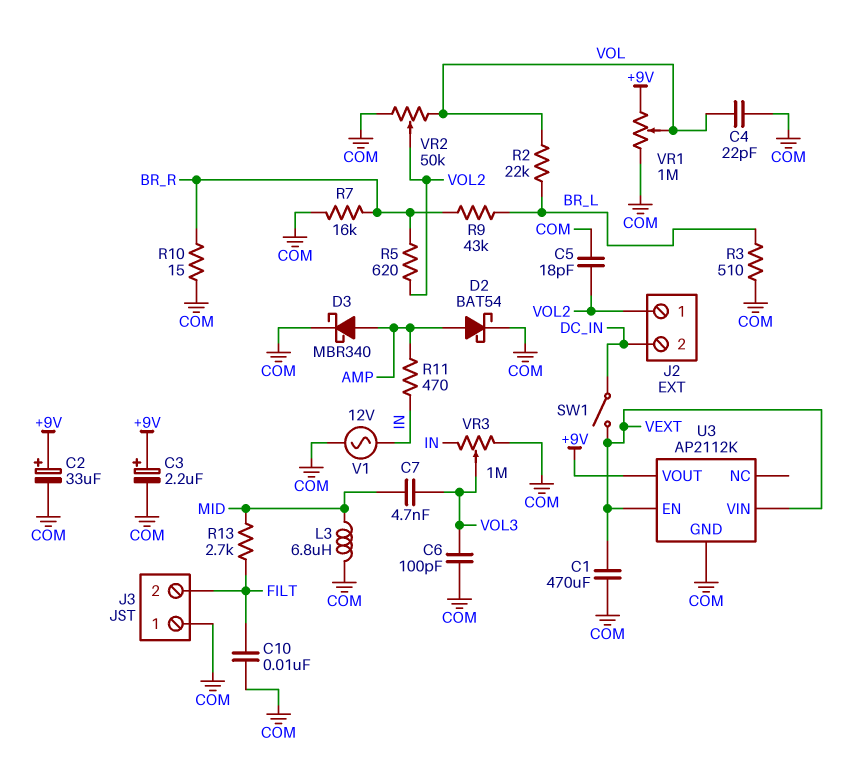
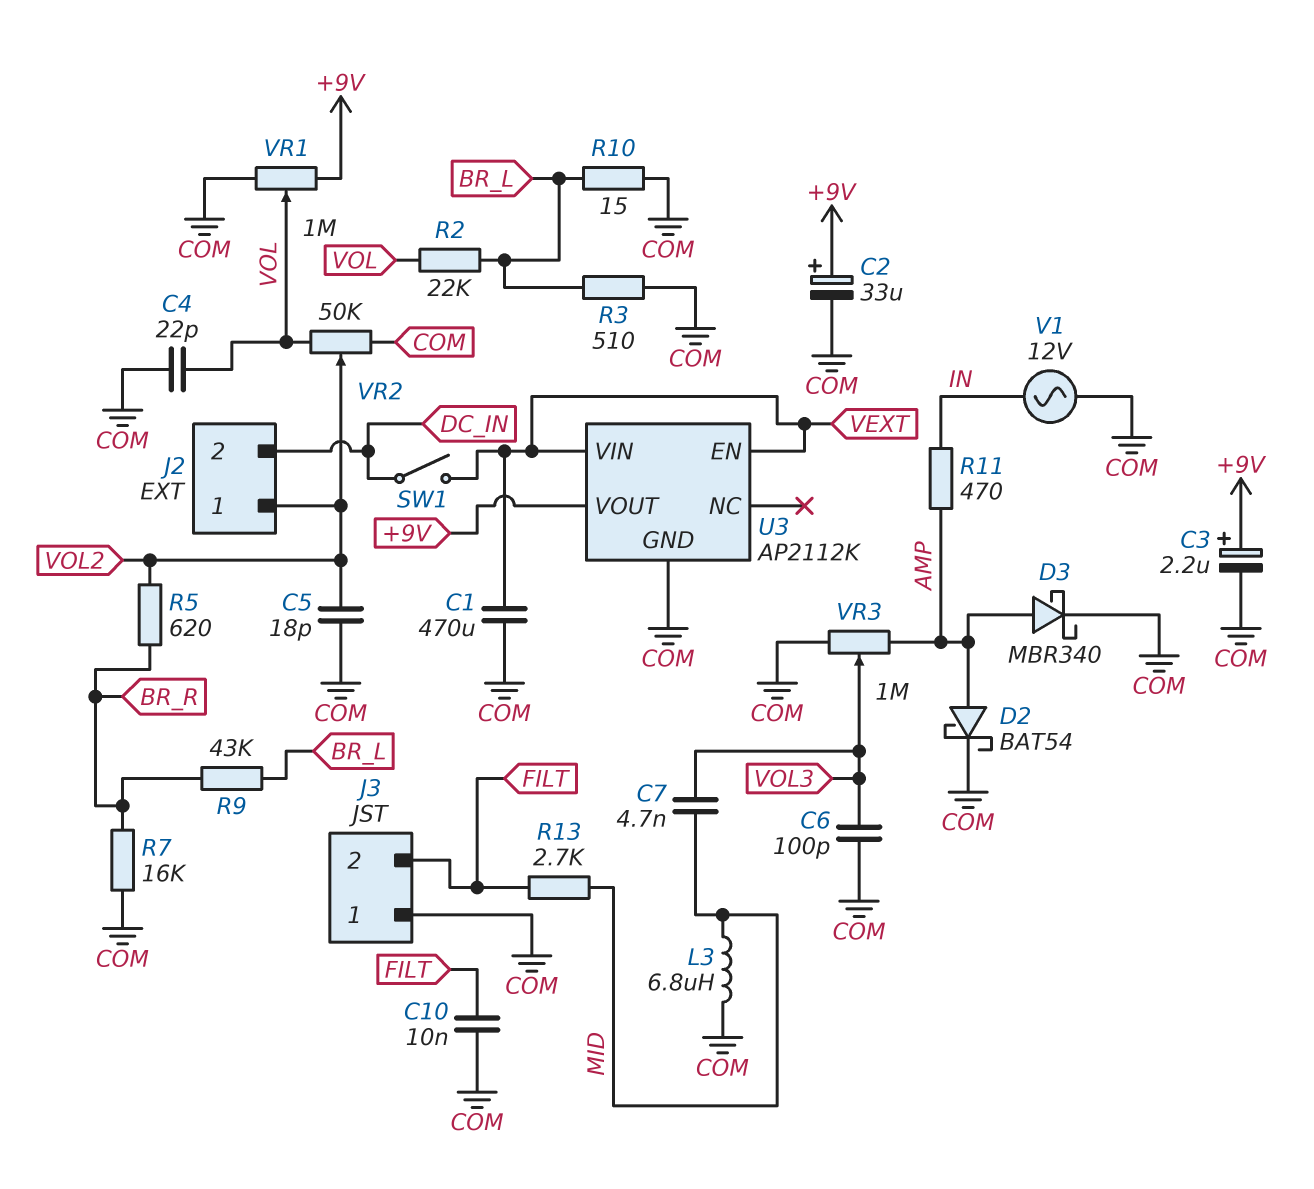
R10: 15 (BR_R, COM) -> 15 (BR_L, COM)
VR3: 1M (COM, IN, wiper VOL3) -> 1M (AMP, COM, wiper VOL3)

